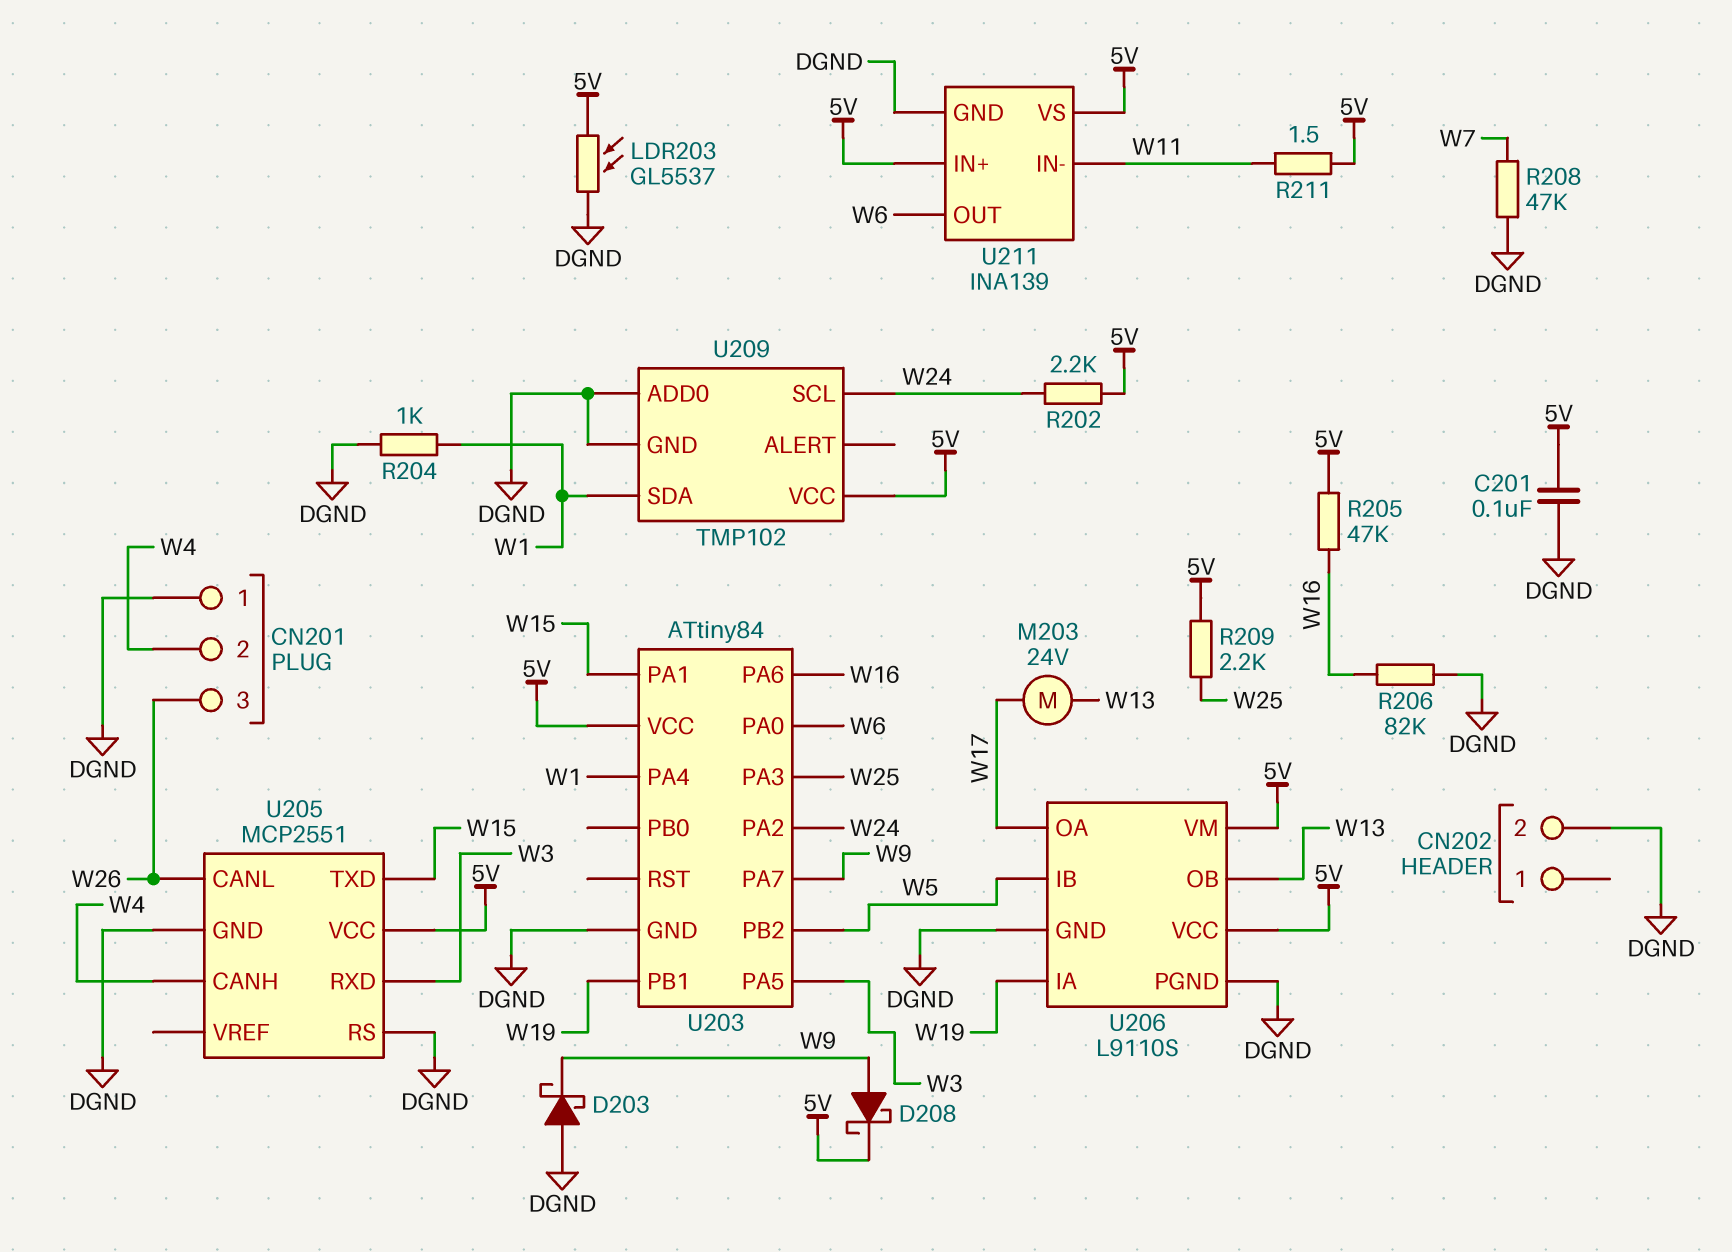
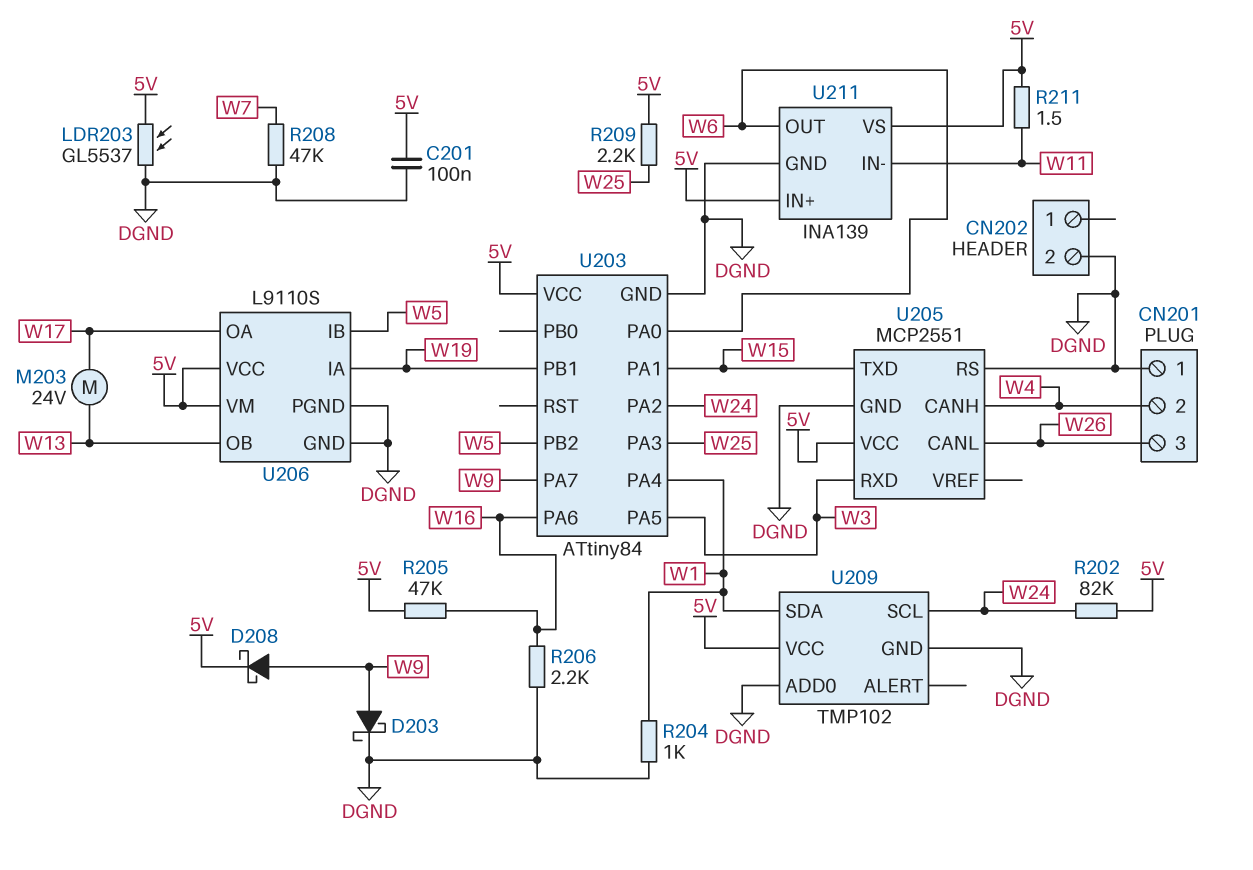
D203: schottky (A DGND, K W9) -> schottky (A W9, K DGND)
R202: 2.2k (5V, W24) -> 82k (5V, W24)
R206: 82k (DGND, W16) -> 2.2k (DGND, W16)

